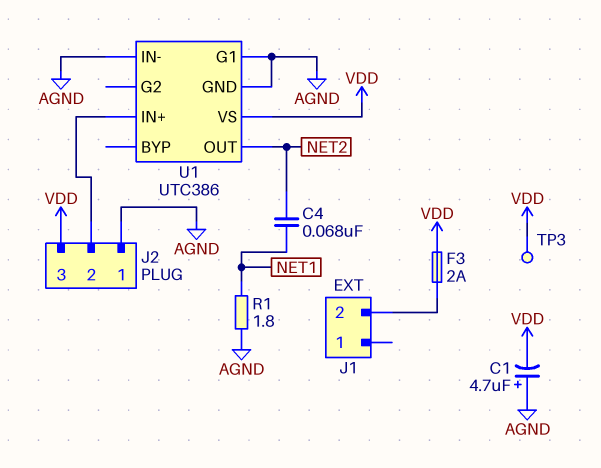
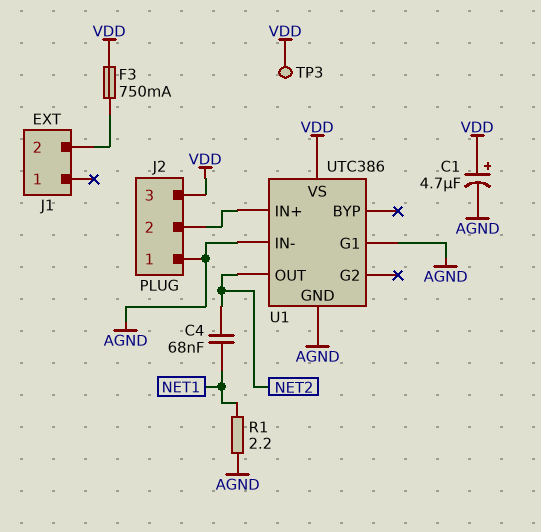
C1: 4.7uF (plus AGND, minus VDD) -> 4.7uF (plus VDD, minus AGND)
F3: 2A (J1/2, VDD) -> 750mA (J1/2, VDD)
R1: 1.8 (AGND, NET1) -> 2.2 (AGND, NET1)

